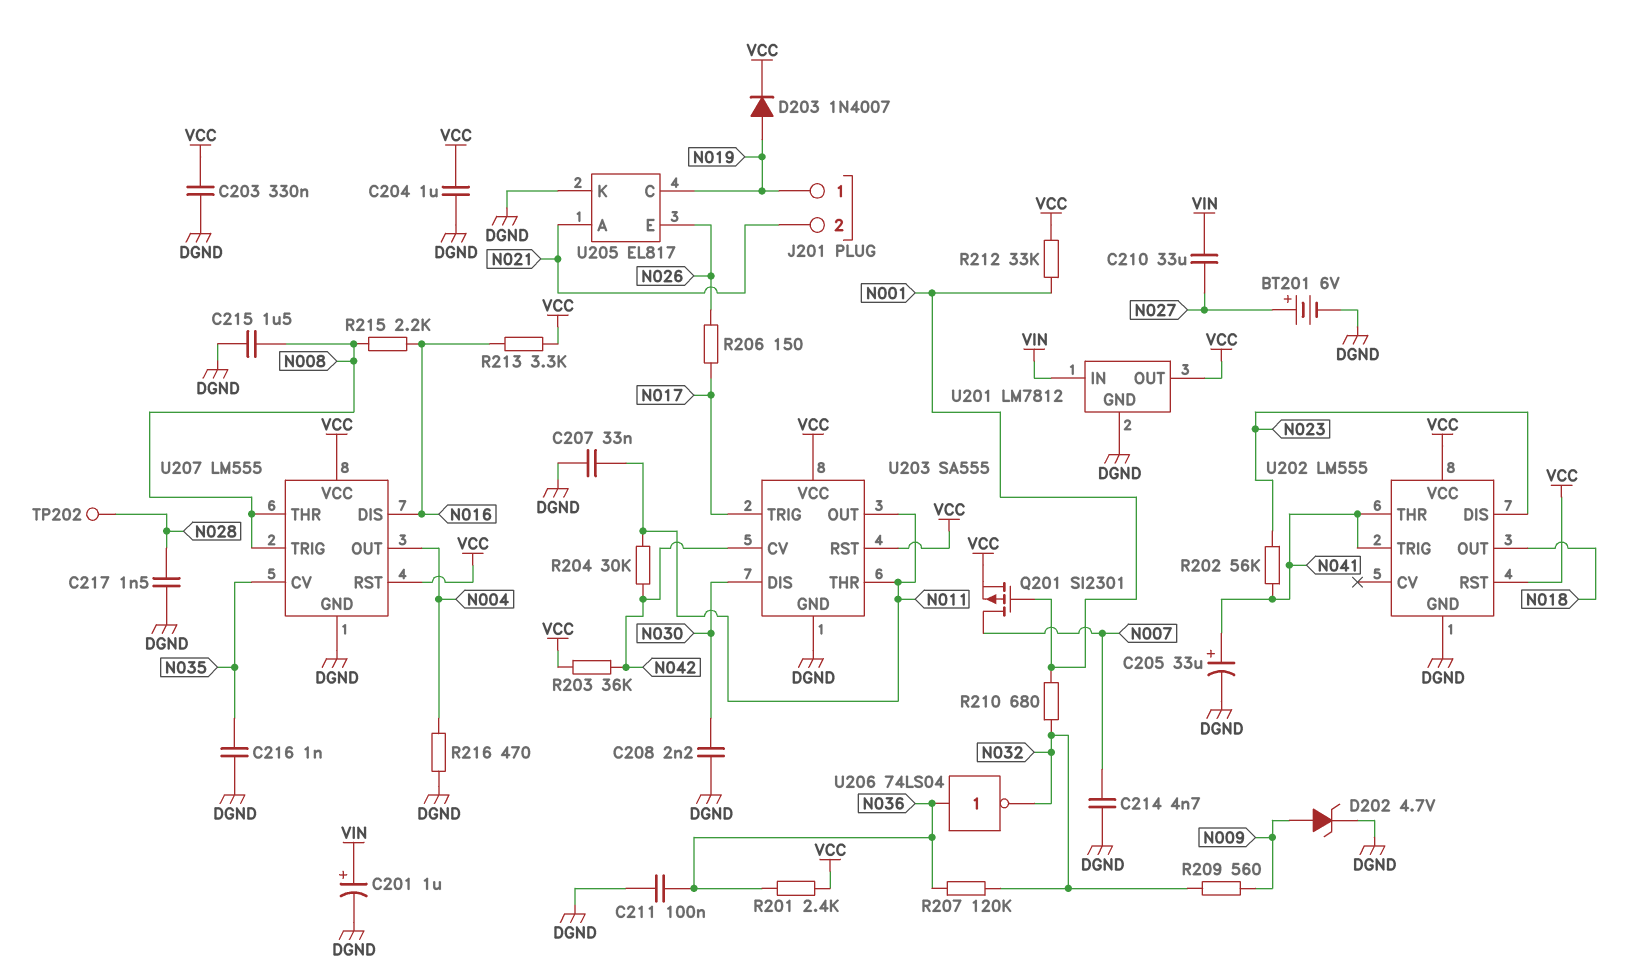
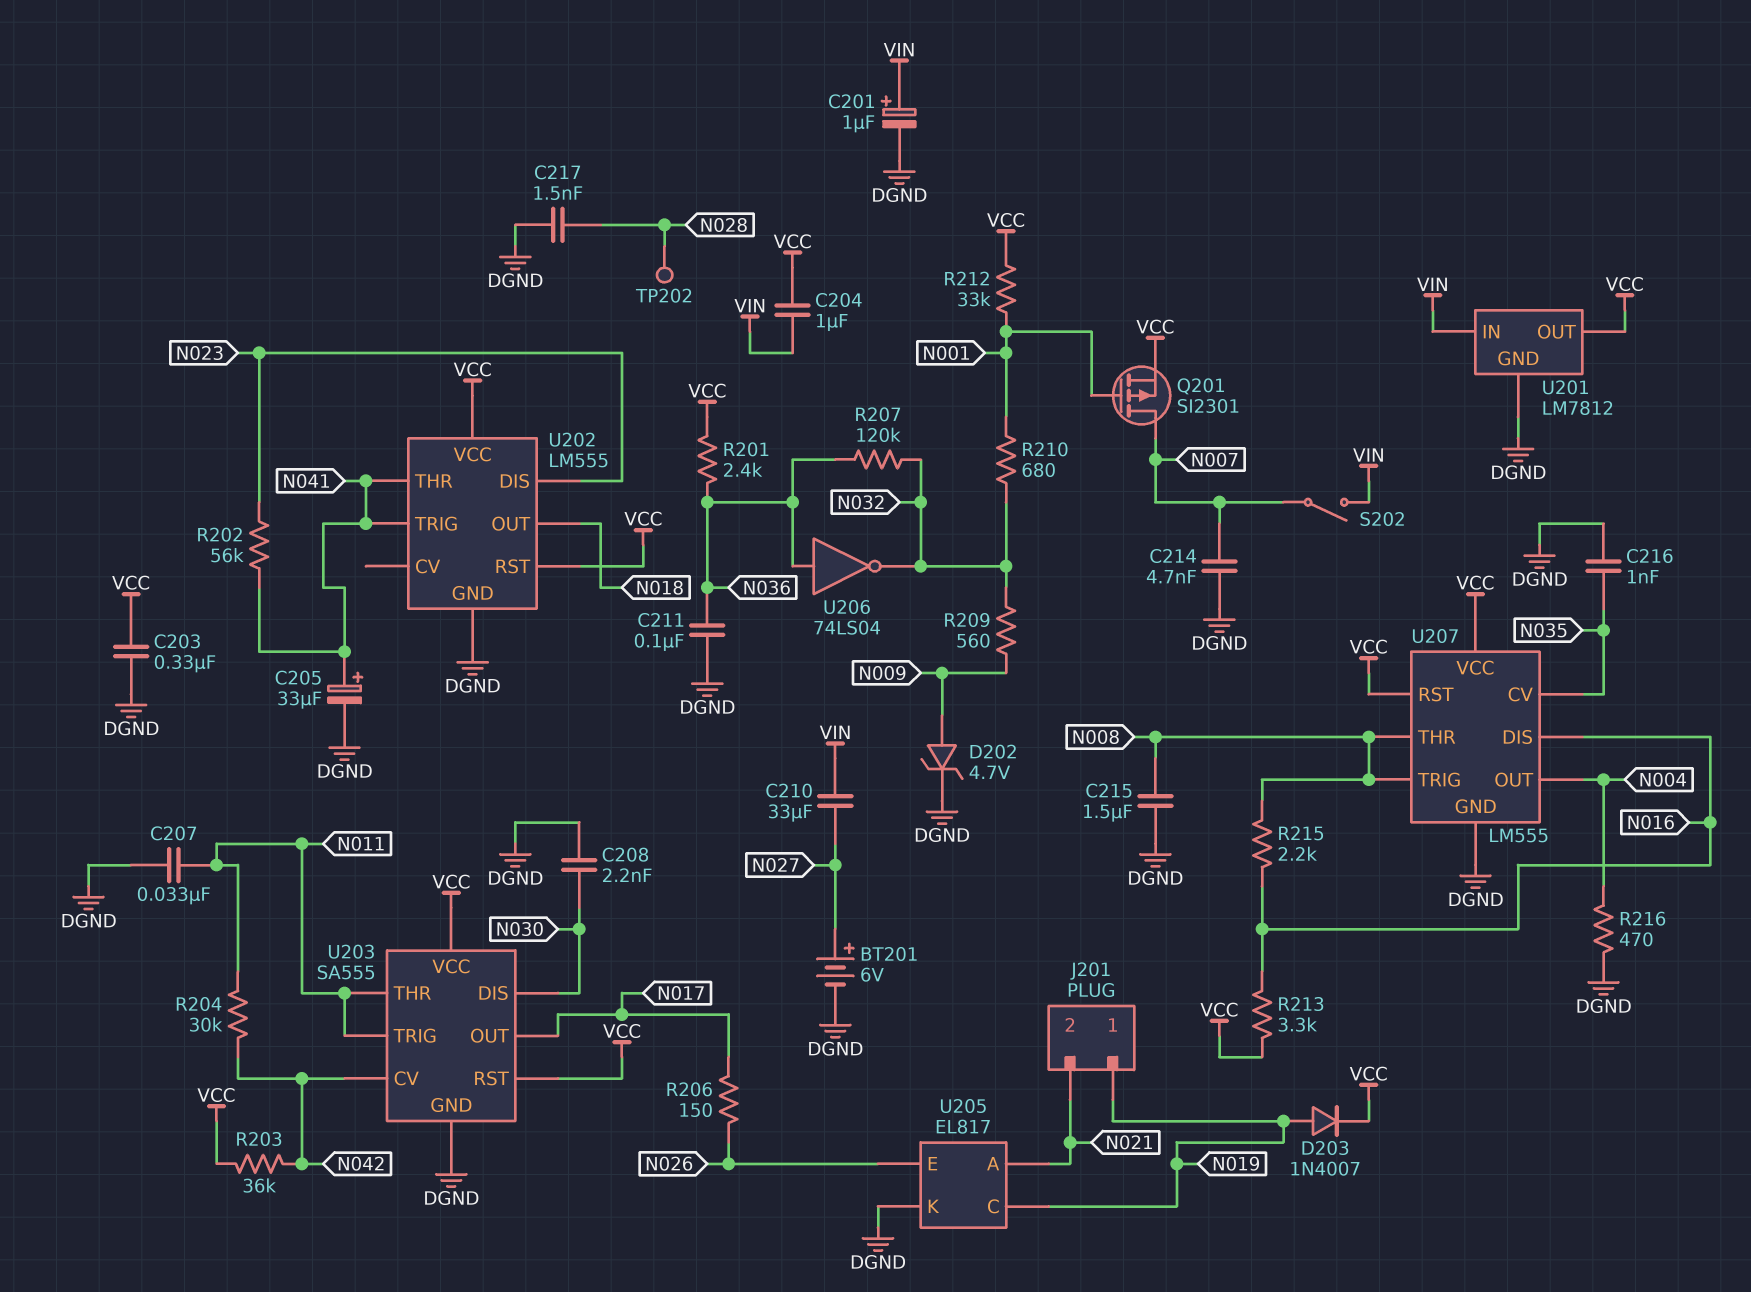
C204: 1uF (DGND, VCC) -> 1uF (VCC, VIN)
S202: none -> switch (N007, VIN)
U203 pin OUT: N011 -> N017
U203 pin TRIG: N017 -> N011

